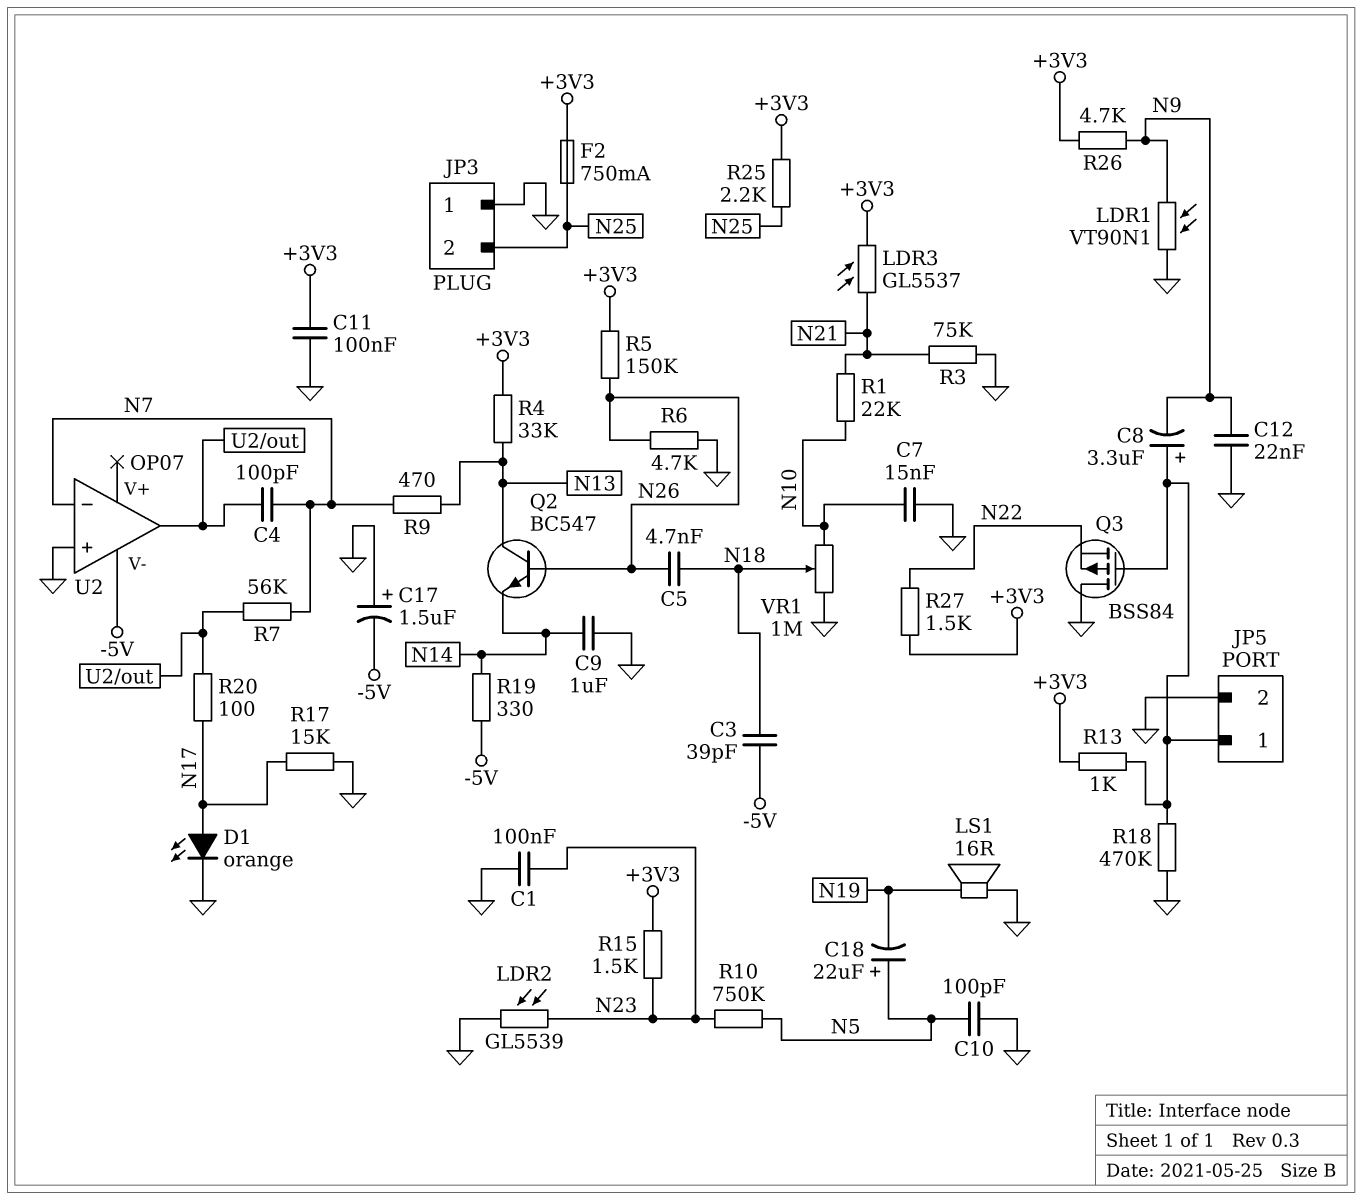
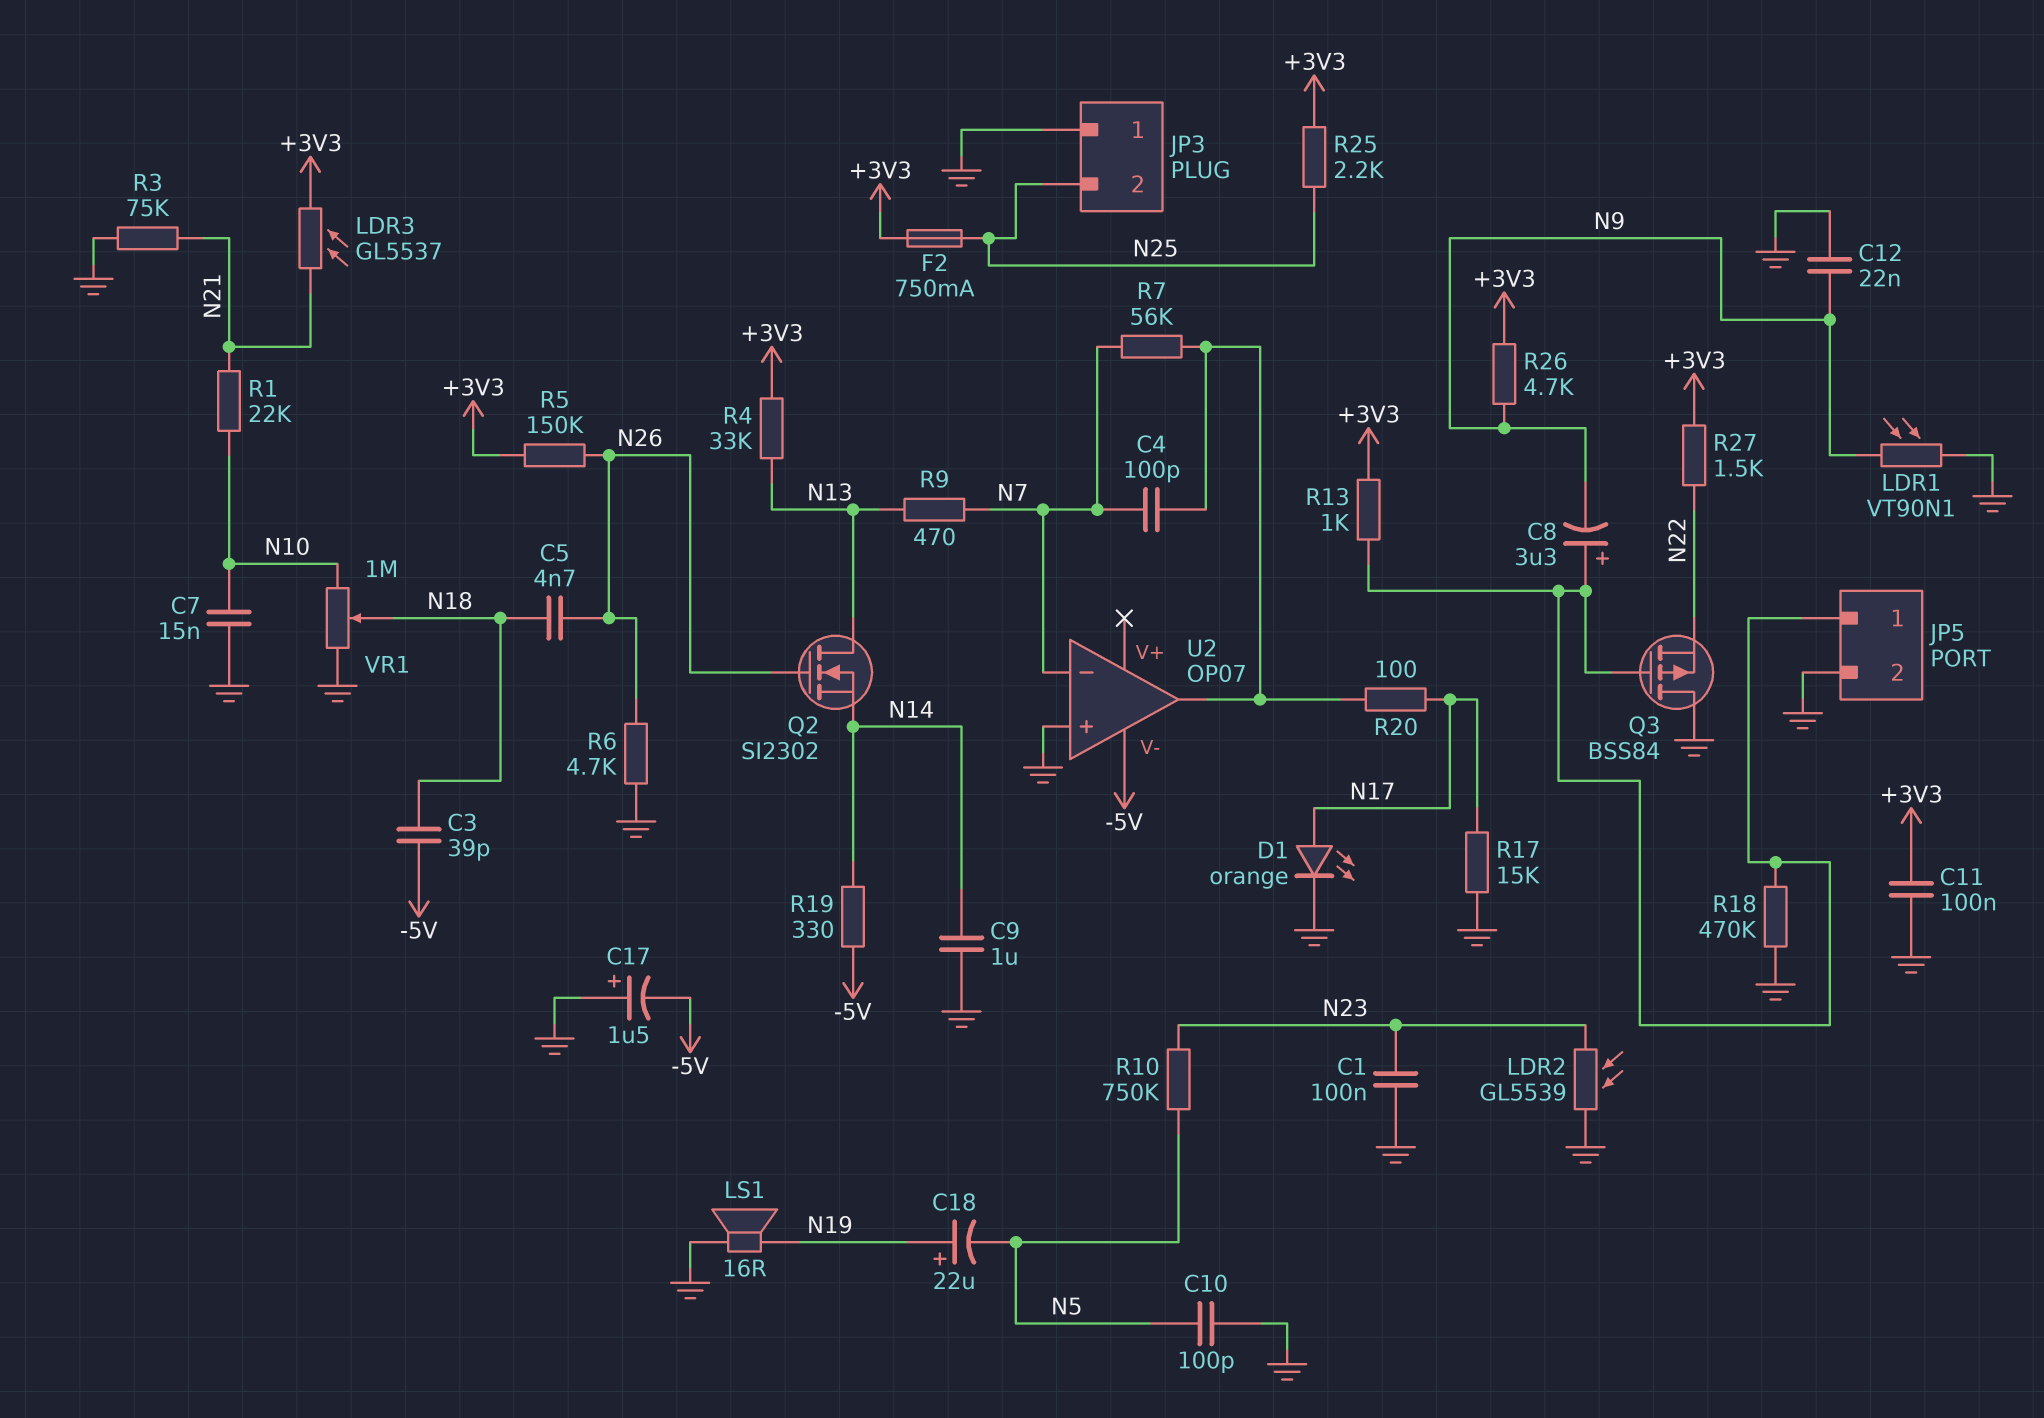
C18: 22uF (plus N5, minus N19) -> 22uF (plus N19, minus N5)
Q2: NPN BC547 (B N26, C N13, E N14) -> NMOS SI2302 (G N26, D N13, S N14)
R15: 1.5k (+3V3, N23) -> none

